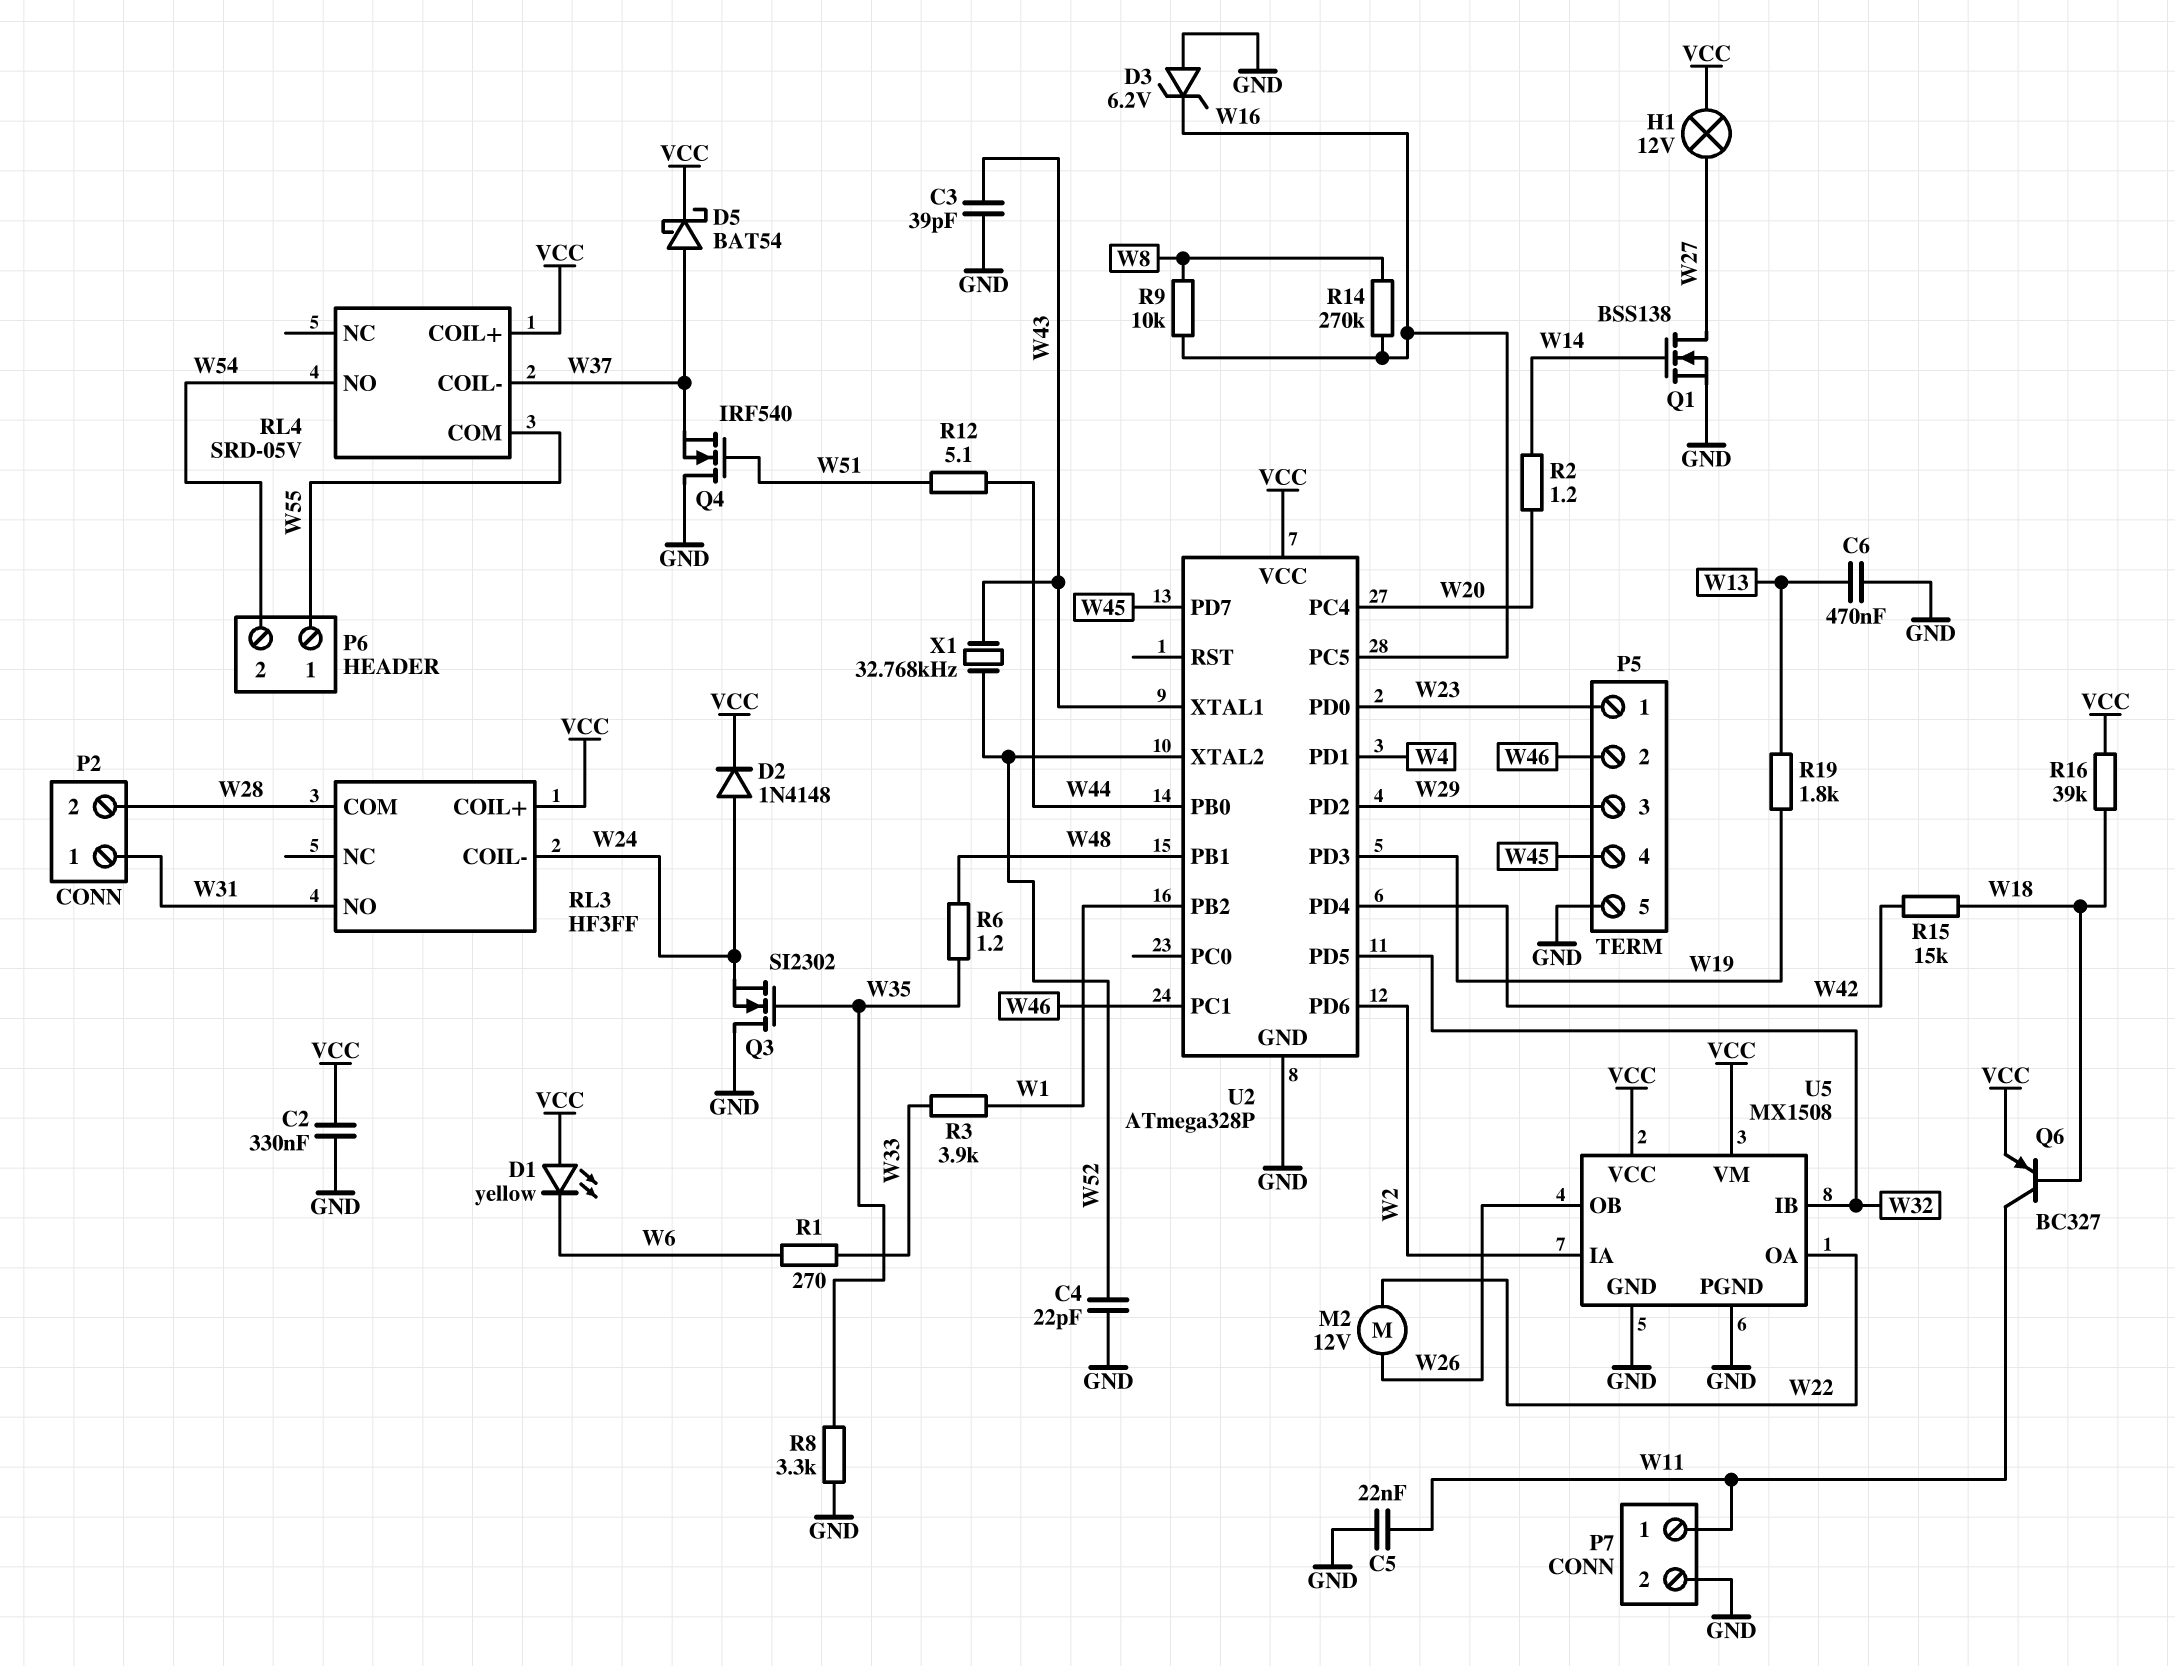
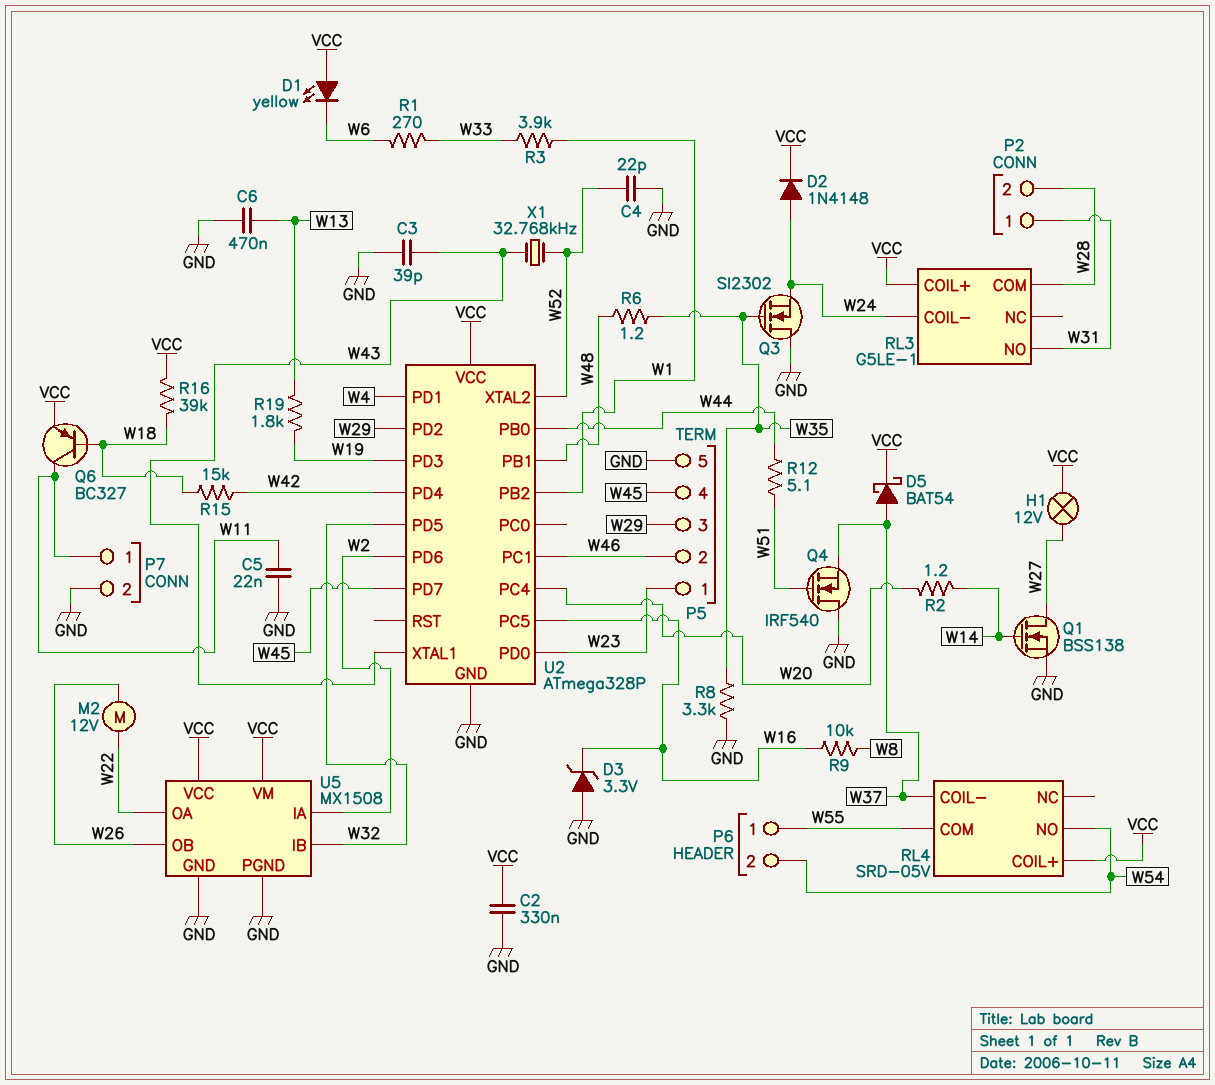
D3: zener 6.2V (A GND, K W16) -> zener 3.3V (A GND, K W16)
R14: 270k (W8, W16) -> none
RL3: HF3FF -> G5LE-1

